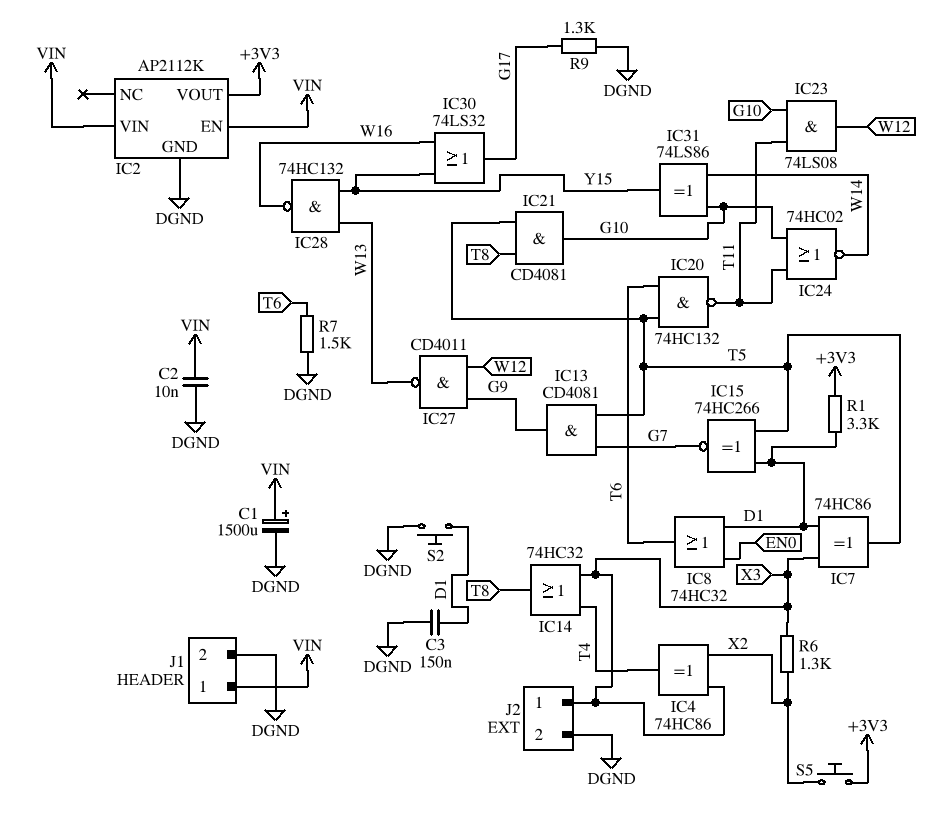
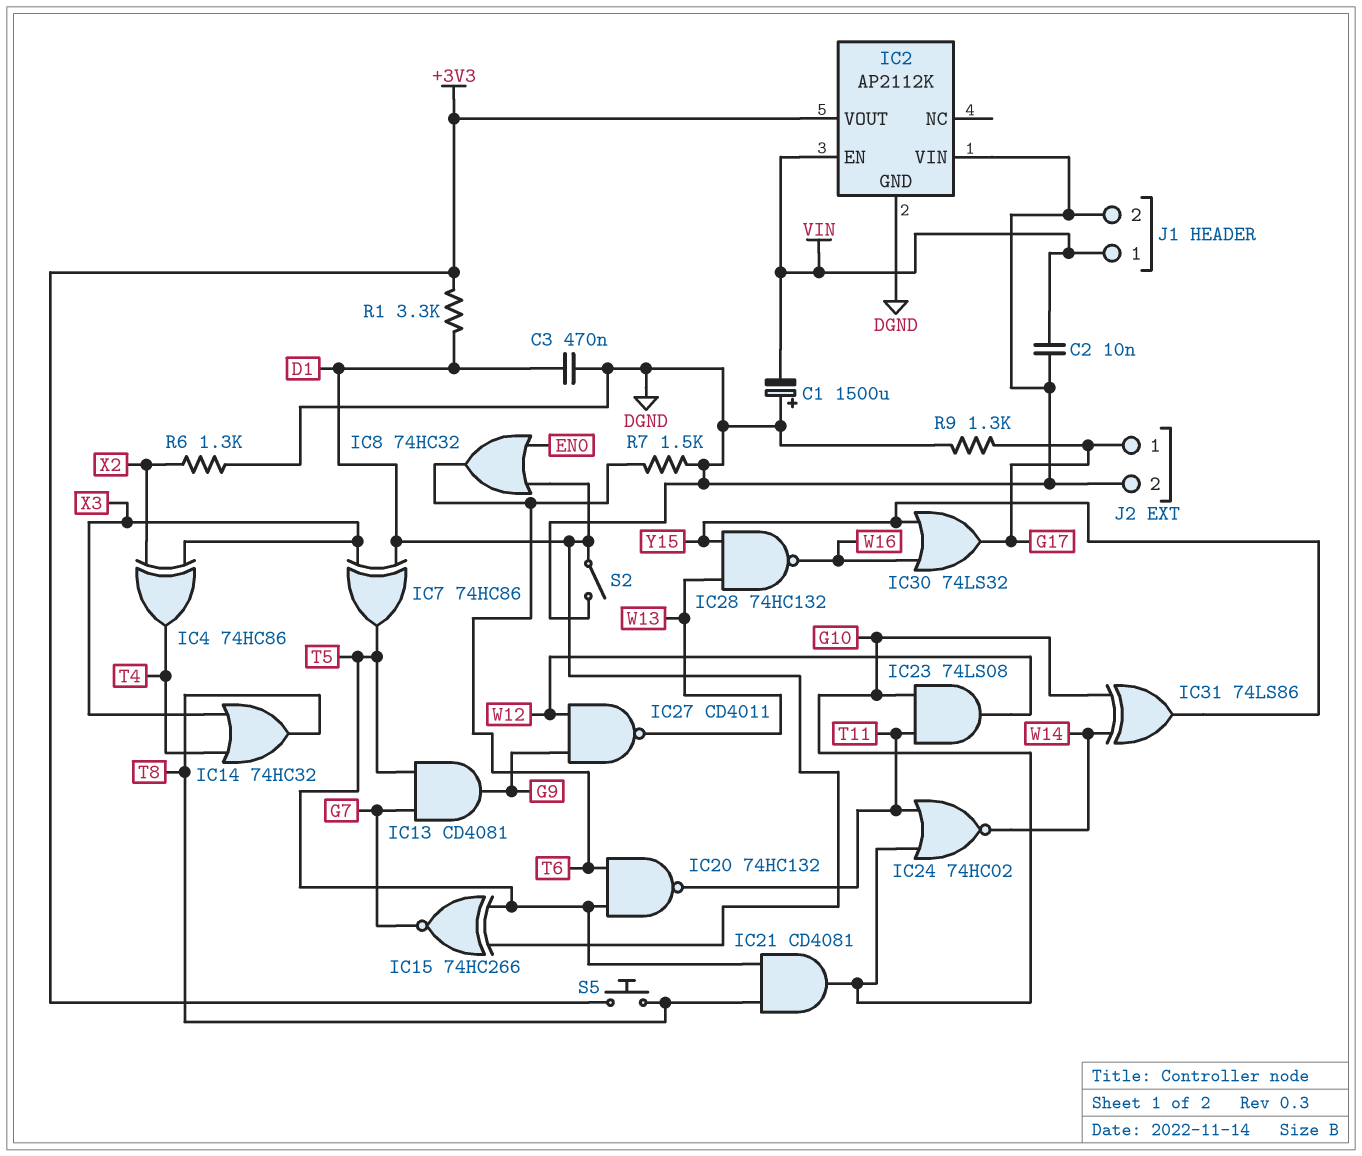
C1: 1500uF (plus VIN, minus DGND) -> 1500uF (plus DGND, minus VIN)
C3: 150nF (D1, DGND) -> 470nF (D1, DGND)
IC2 pin VIN: VIN -> DGND
J2 pin 1: X3 -> G17
R6: 1.3k (X2, X3) -> 1.3k (DGND, X2)
S2: button (D1, DGND) -> switch (D1, DGND)
S5: button (+3V3, X2) -> button (+3V3, T8)

